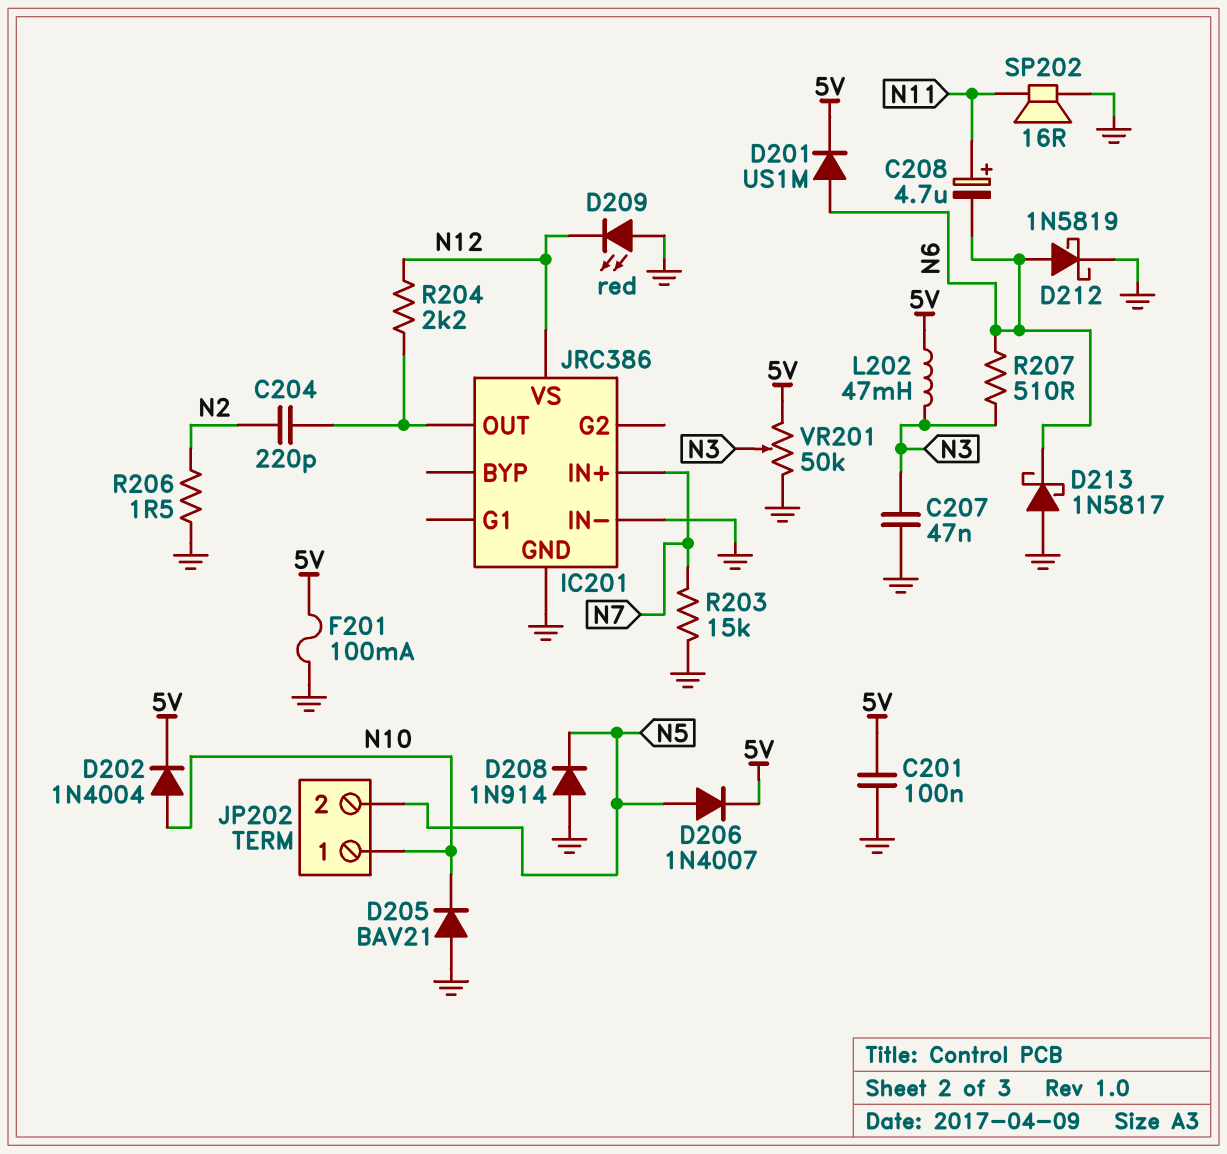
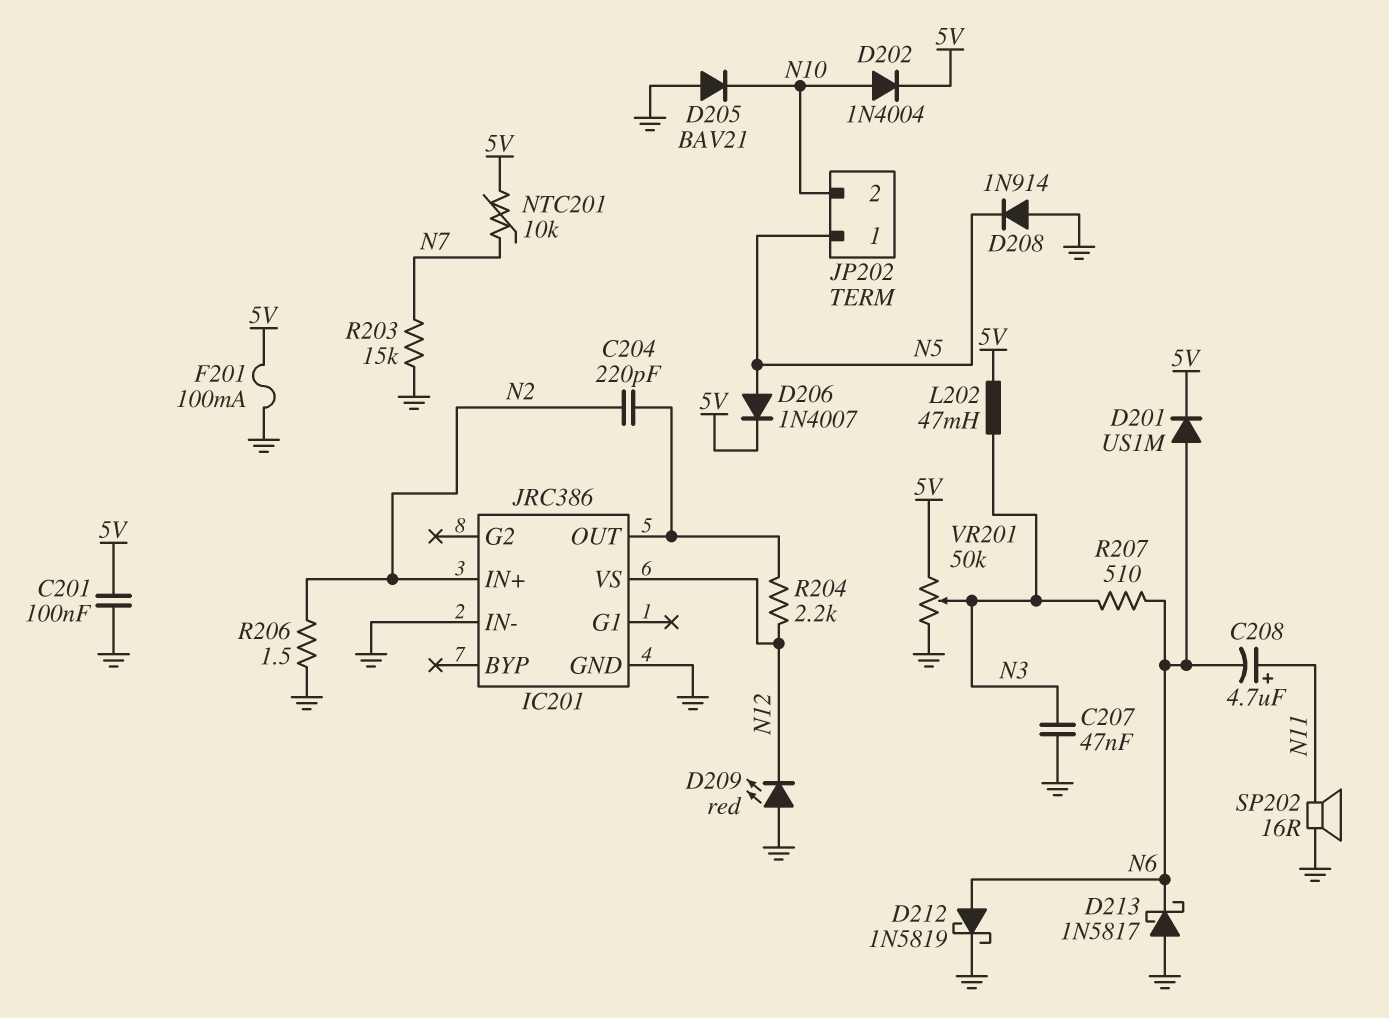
IC201 pin IN+: N7 -> N2
JP202 pin 1: N10 -> N5
JP202 pin 2: N5 -> N10
NTC201: none -> 10k (5V, N7)

